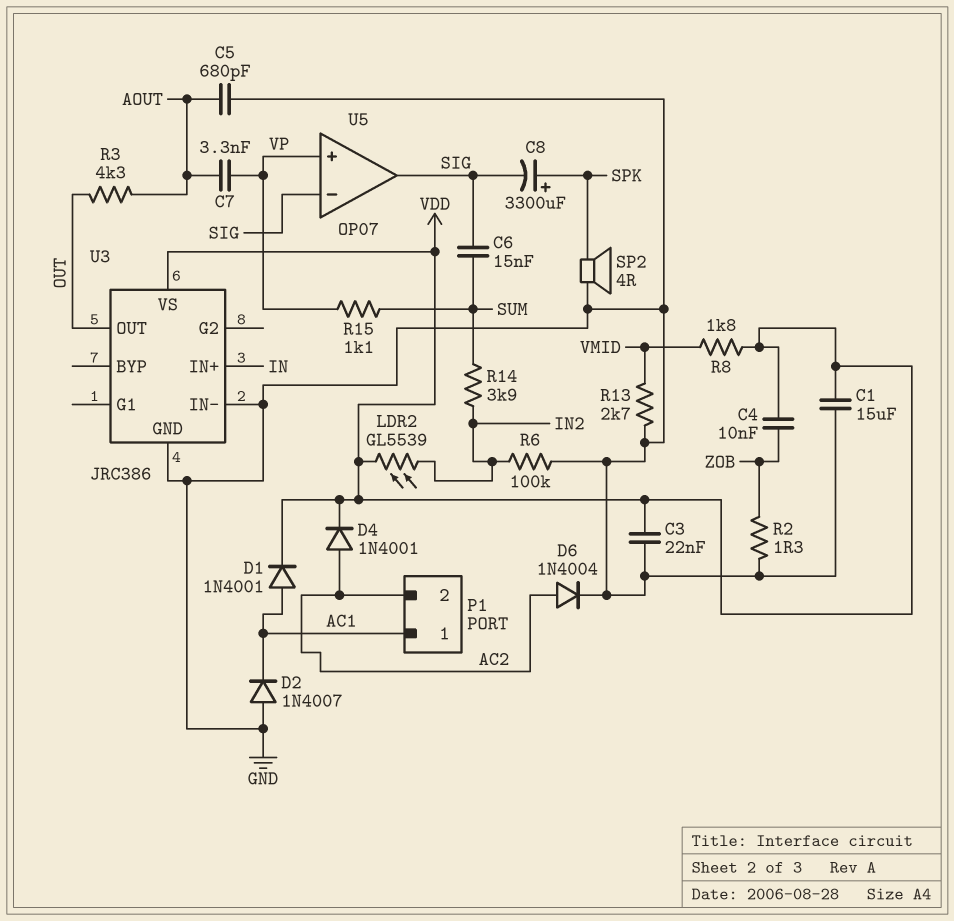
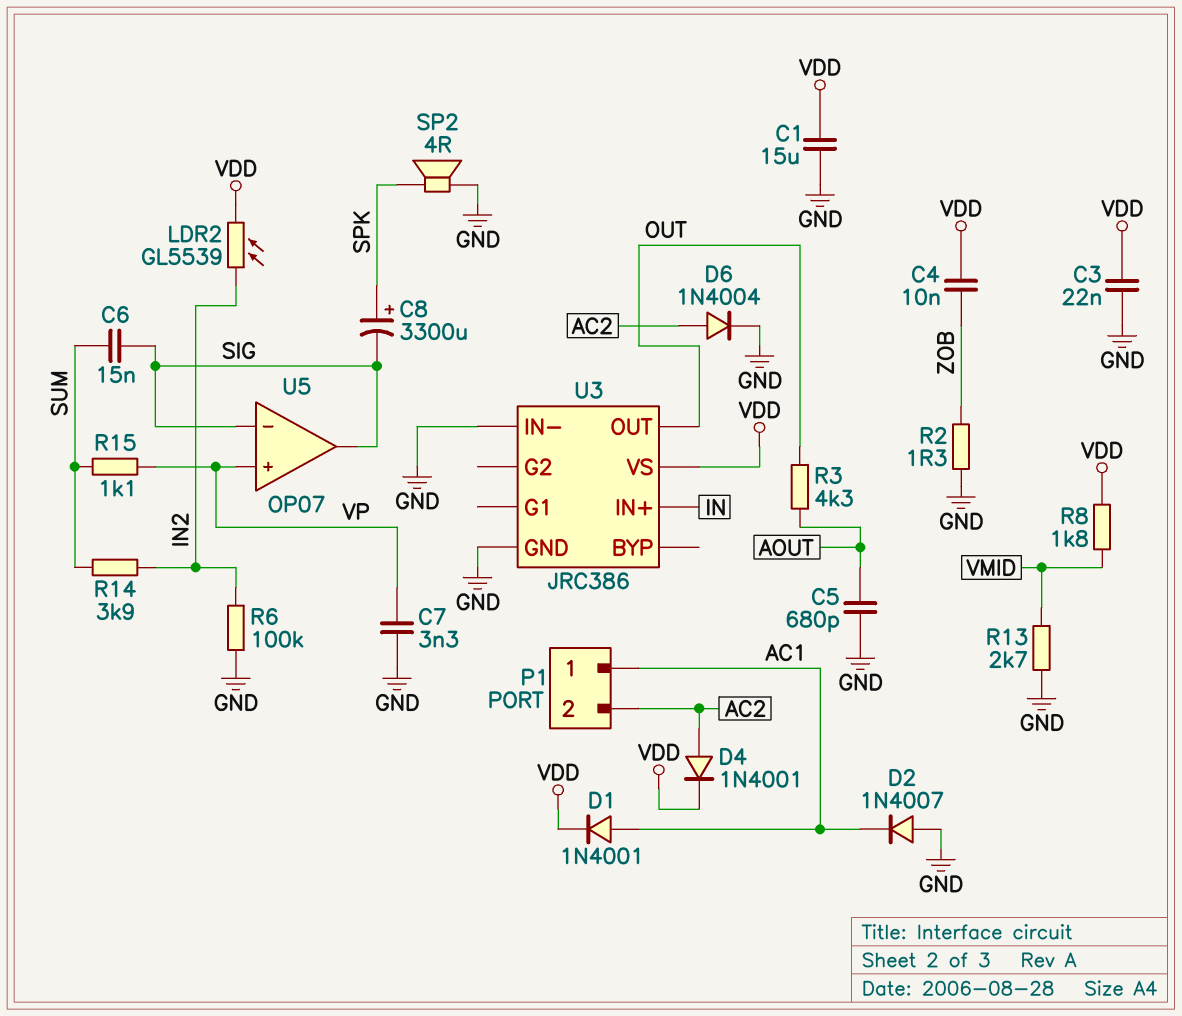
C7: 3.3nF (AOUT, VP) -> 3.3nF (GND, VP)

